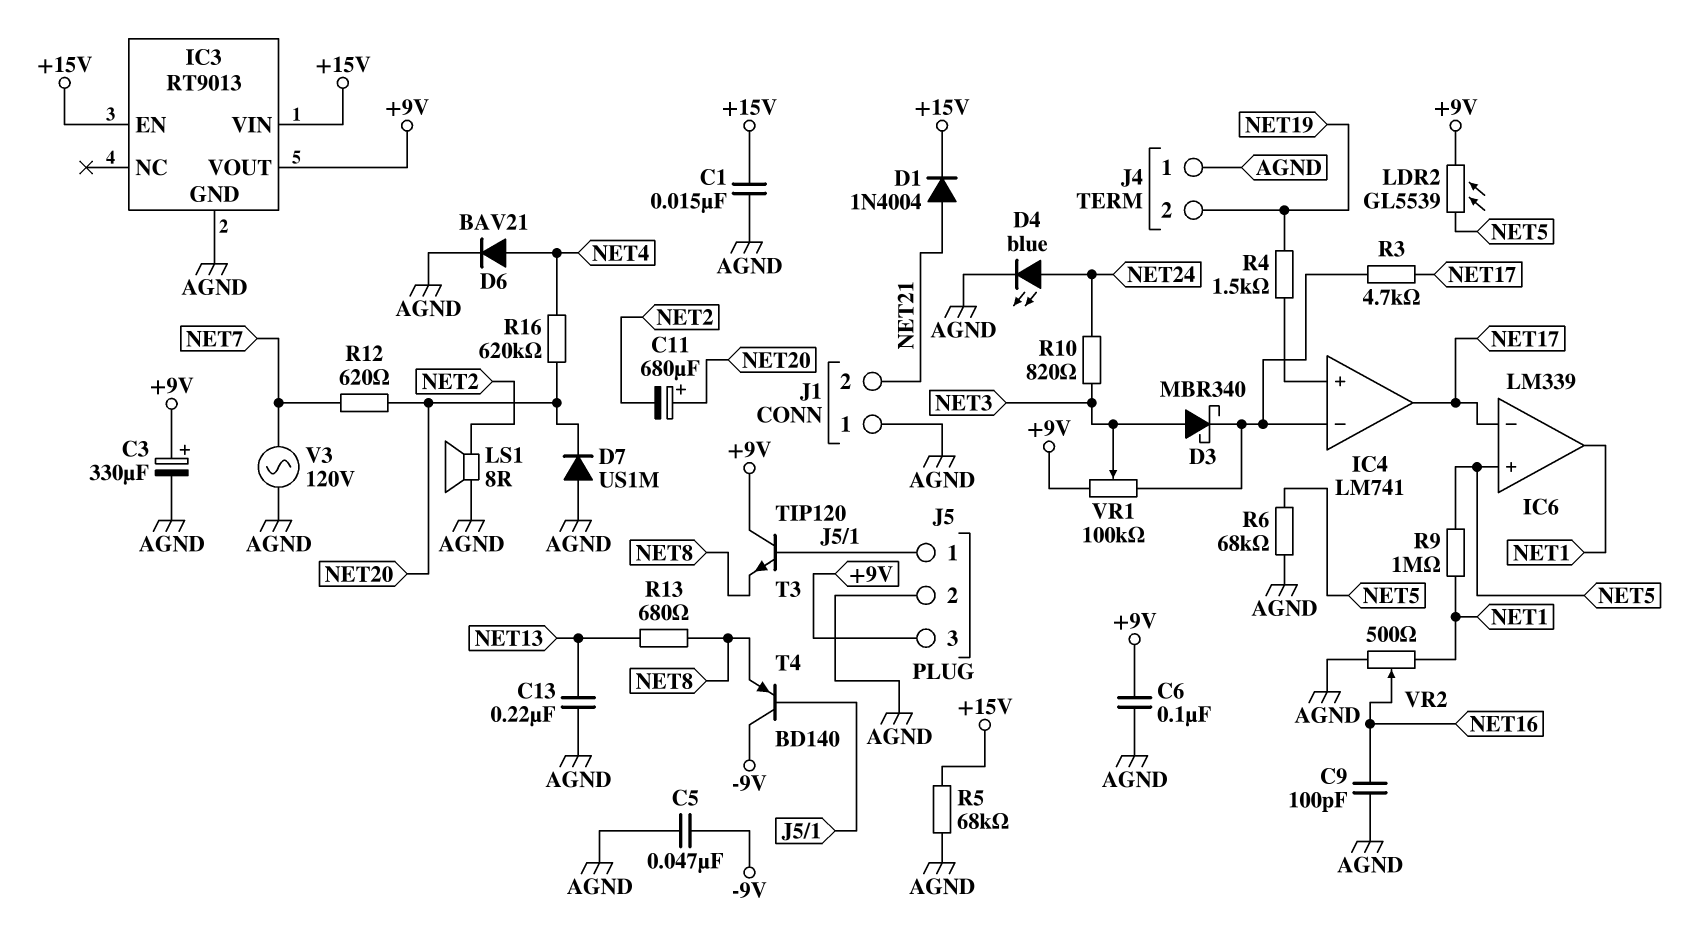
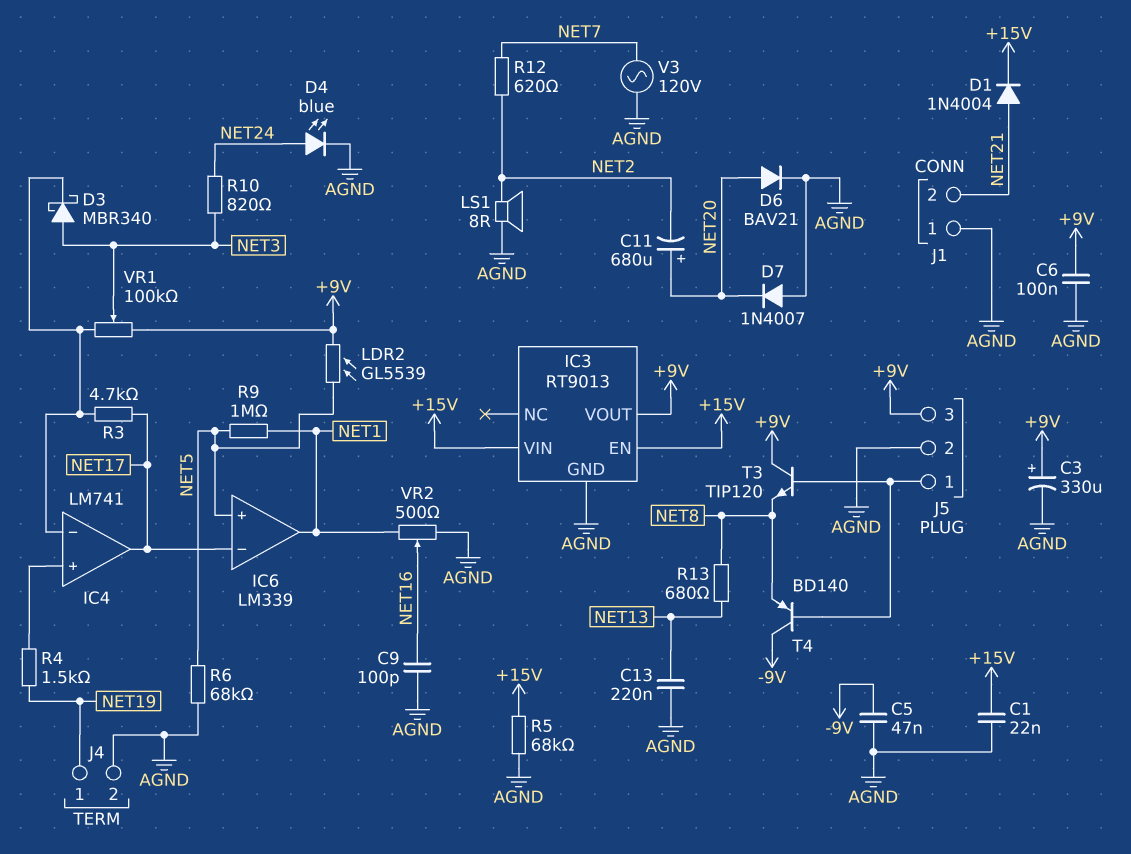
C1: 15nF (+15V, AGND) -> 22nF (+15V, AGND)
D6: diode BAV21 (A NET4, K AGND) -> diode BAV21 (A NET20, K AGND)
D7: diode US1M (A AGND, K NET20) -> diode 1N4007 (A AGND, K NET20)
J4 pin 1: AGND -> NET19
J4 pin 2: NET19 -> AGND
R12: 620 (NET7, NET20) -> 620 (NET2, NET7)
R16: 620k (NET4, NET20) -> none

